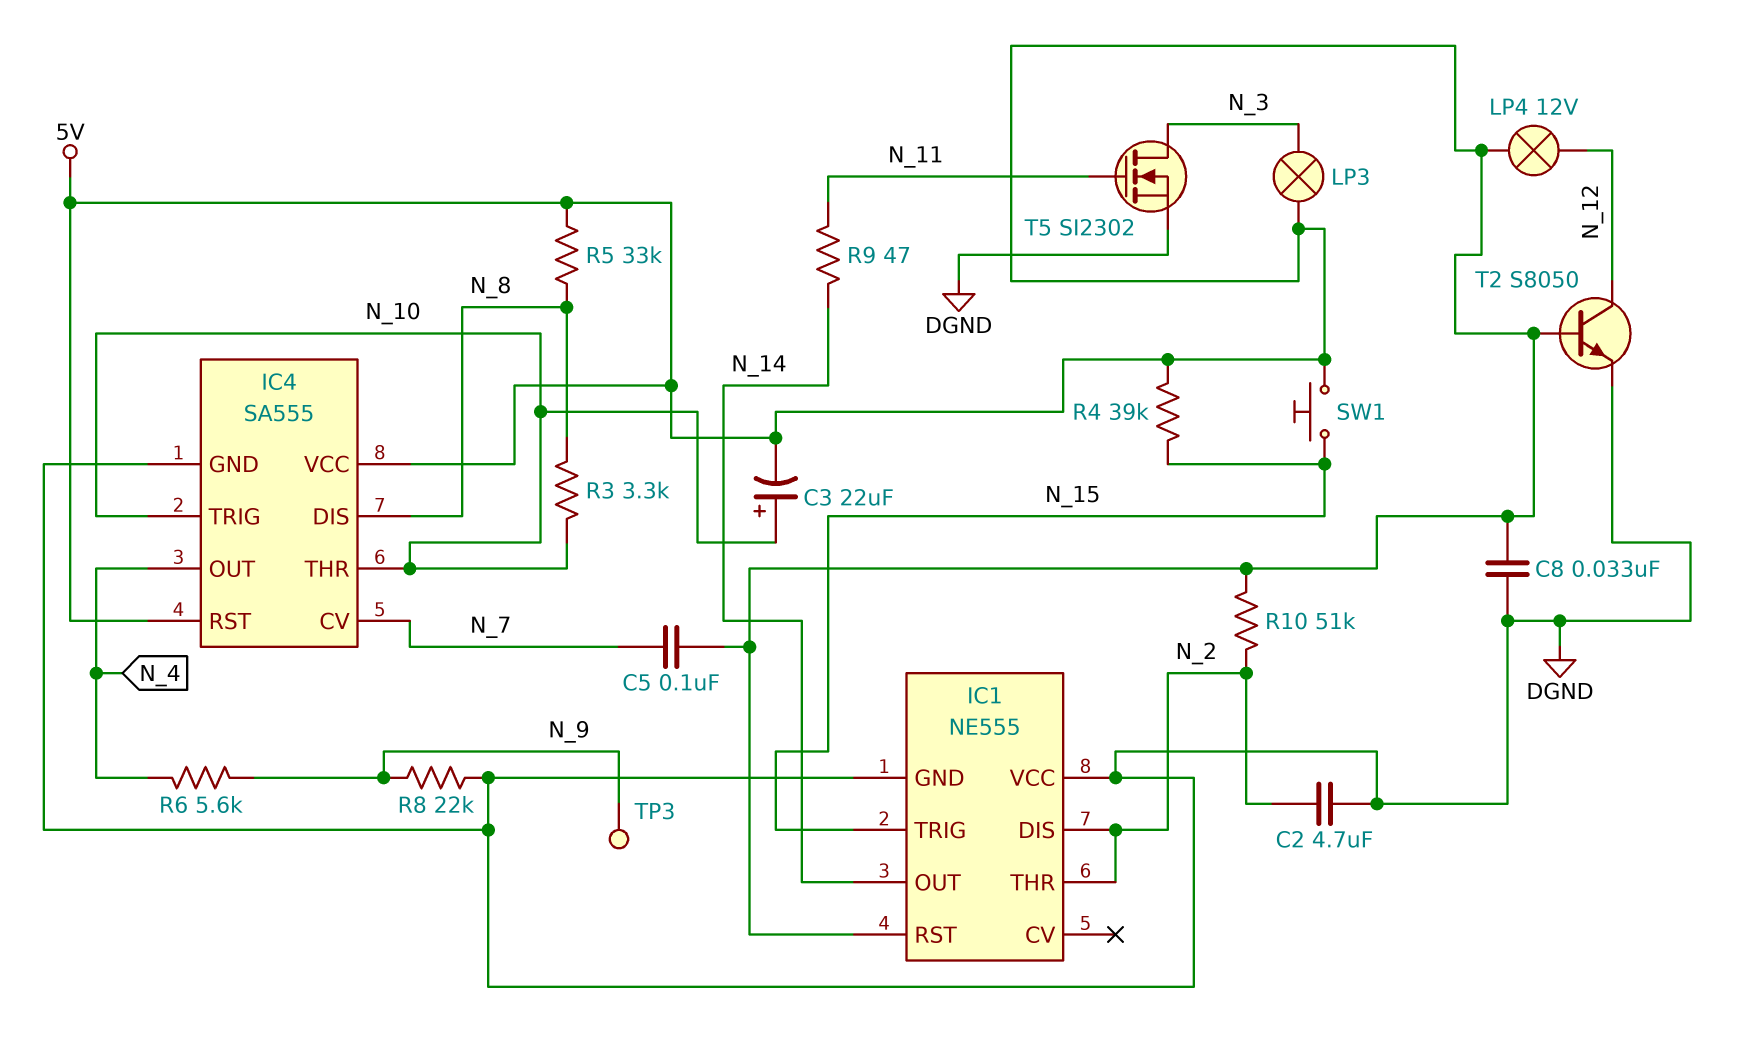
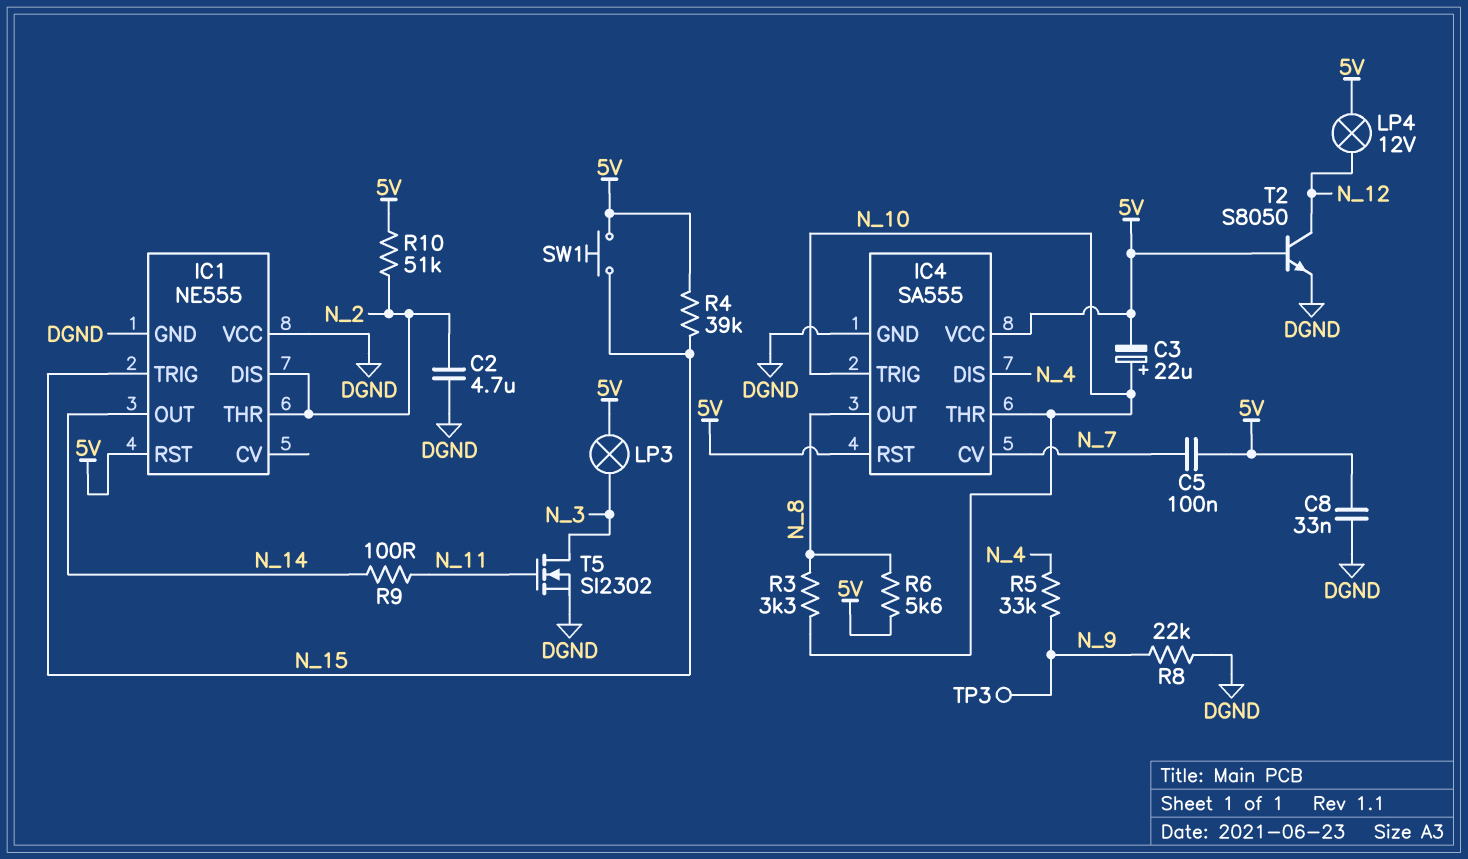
IC4 pin DIS: N_8 -> N_4
IC4 pin OUT: N_4 -> N_8
R5: 33k (5V, N_8) -> 33k (N_4, N_9)
R6: 5.6k (N_4, N_9) -> 5.6k (5V, N_8)
R9: 47 (N_11, N_14) -> 100 (N_11, N_14)

